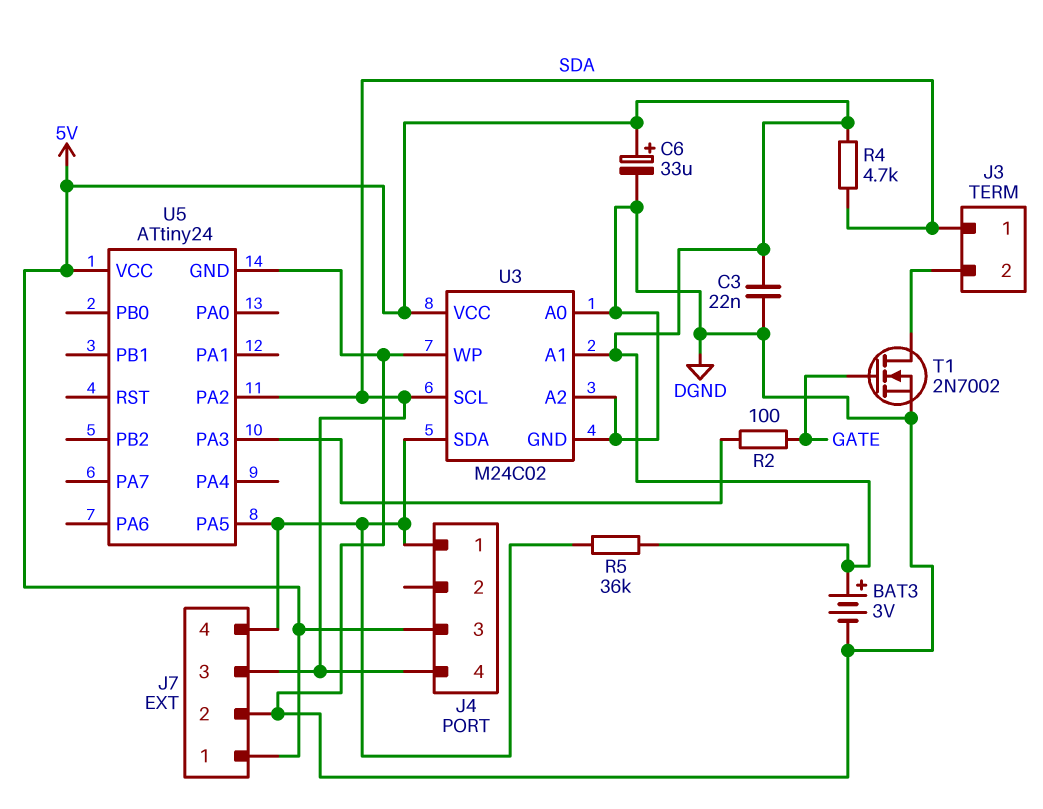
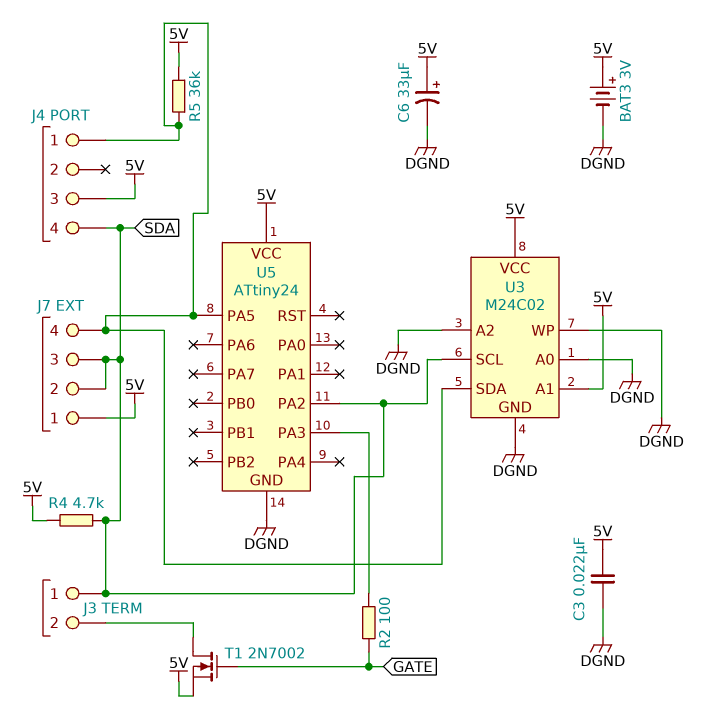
J7 pin 2: DGND -> SDA
T1: NMOS 2N7002 (G GATE, D J3/2, S DGND) -> NMOS 2N7002 (G GATE, D J3/2, S 5V)

